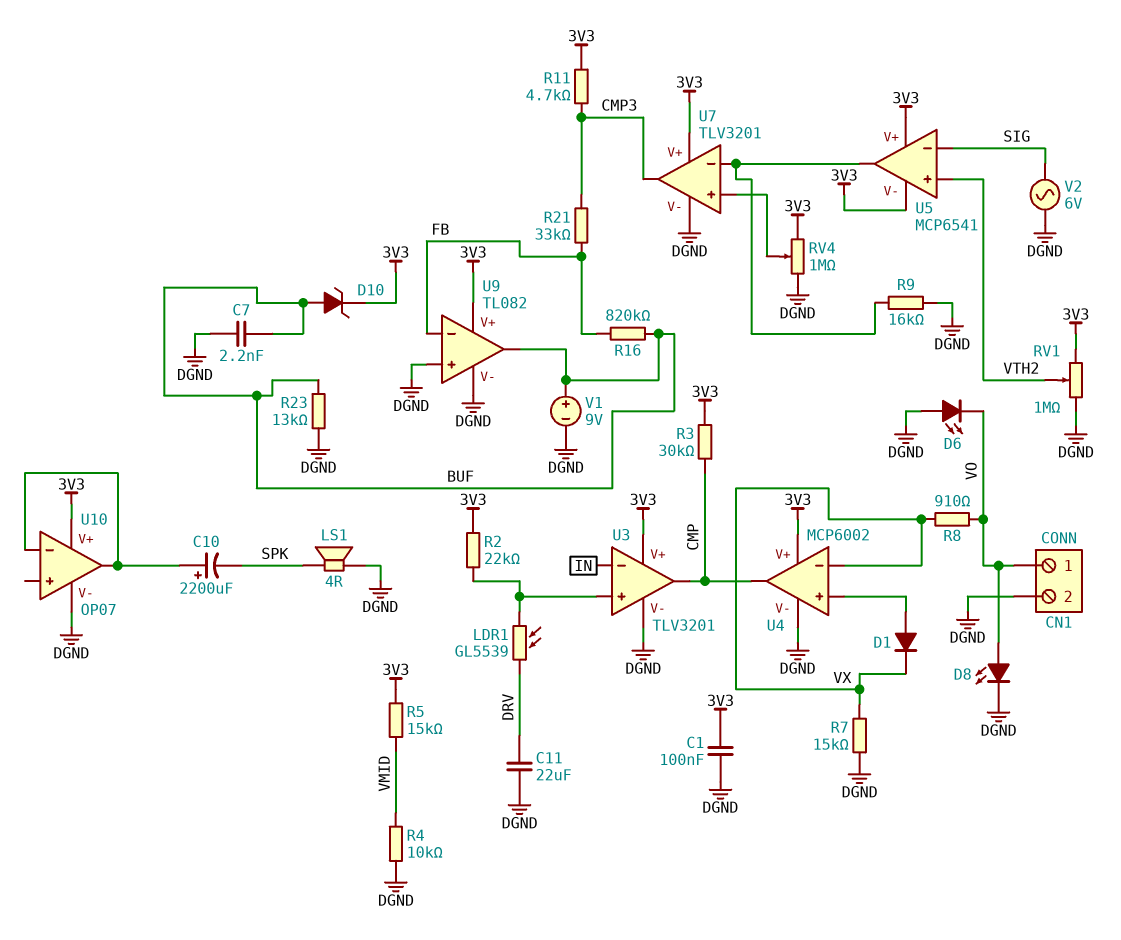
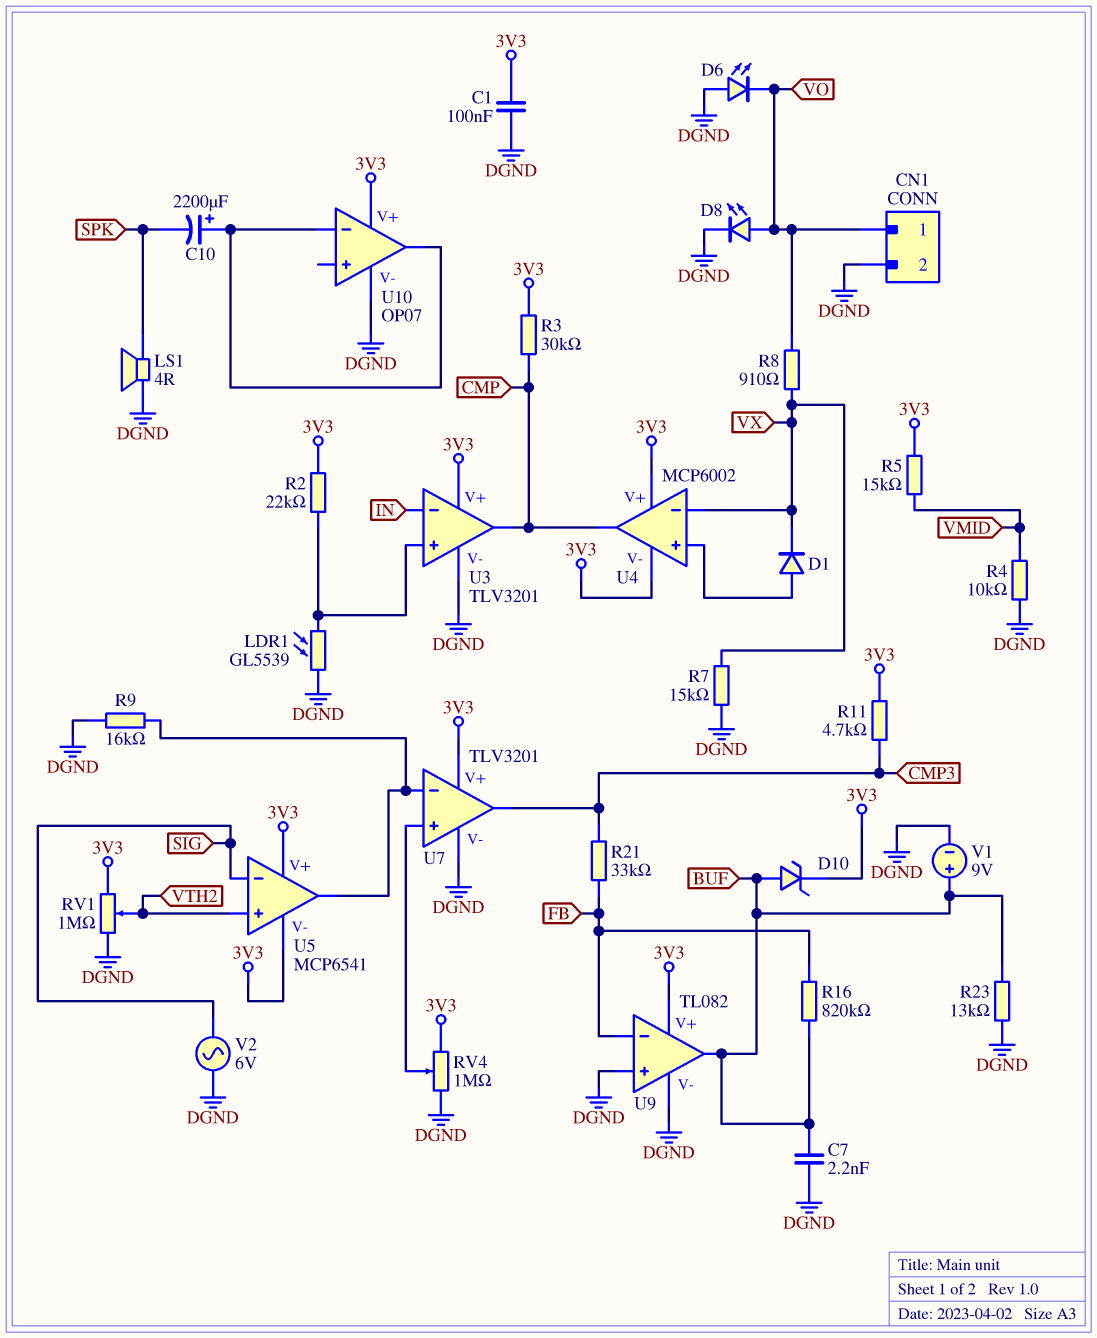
C11: 22uF (DGND, DRV) -> none
LDR1: GL5539 (DRV, U3/in+) -> GL5539 (DGND, U3/in+)
U4 pin V-: DGND -> 3V3

